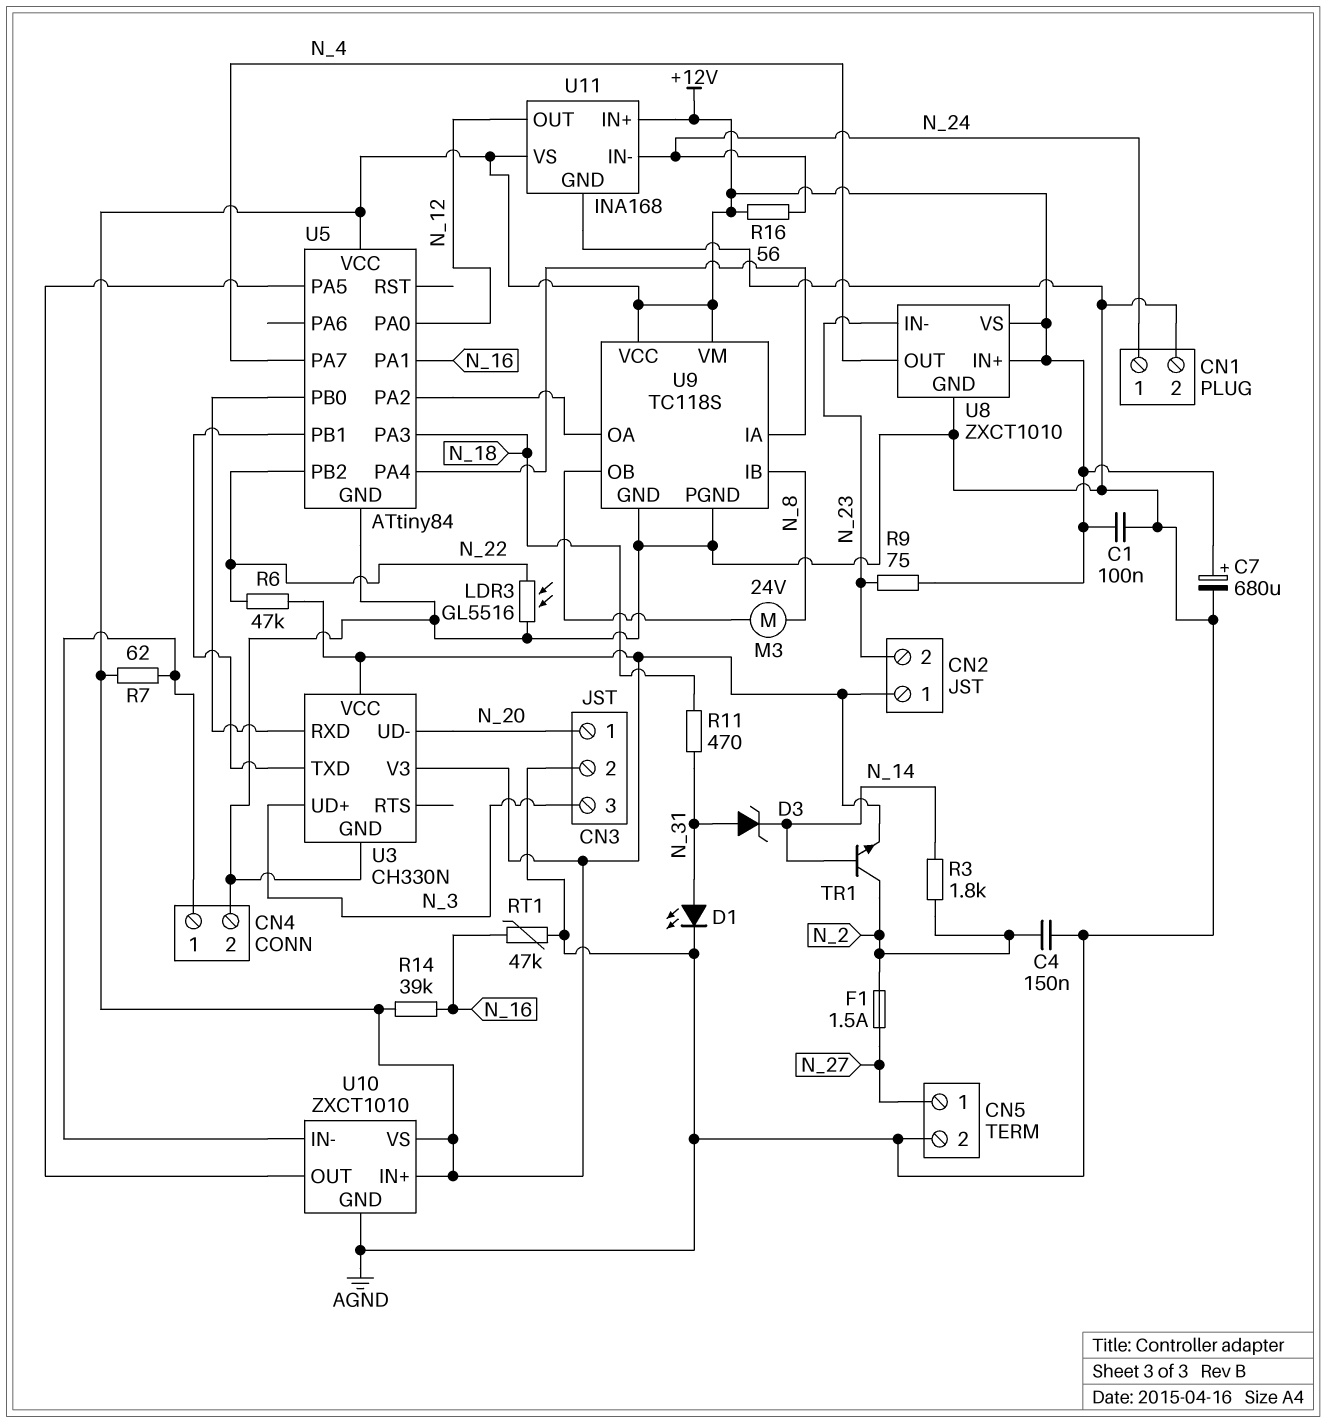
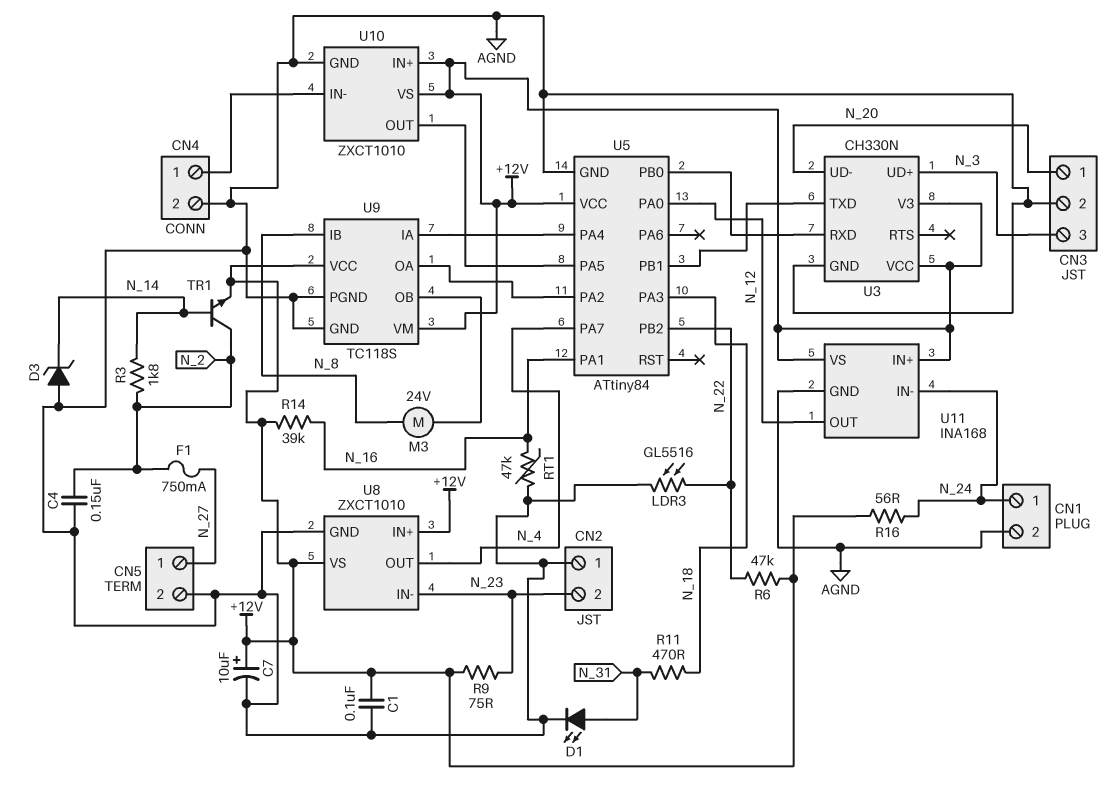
C7: 680uF (plus +12V, minus AGND) -> 10uF (plus +12V, minus AGND)
CN2 pin 1: +12V -> AGND
D3: zener (A N_31, K N_14) -> zener (A AGND, K N_14)
F1: 1.5A (N_2, N_27) -> 750mA (N_2, N_27)
R7: 62 (+12V, CN4/1) -> none

